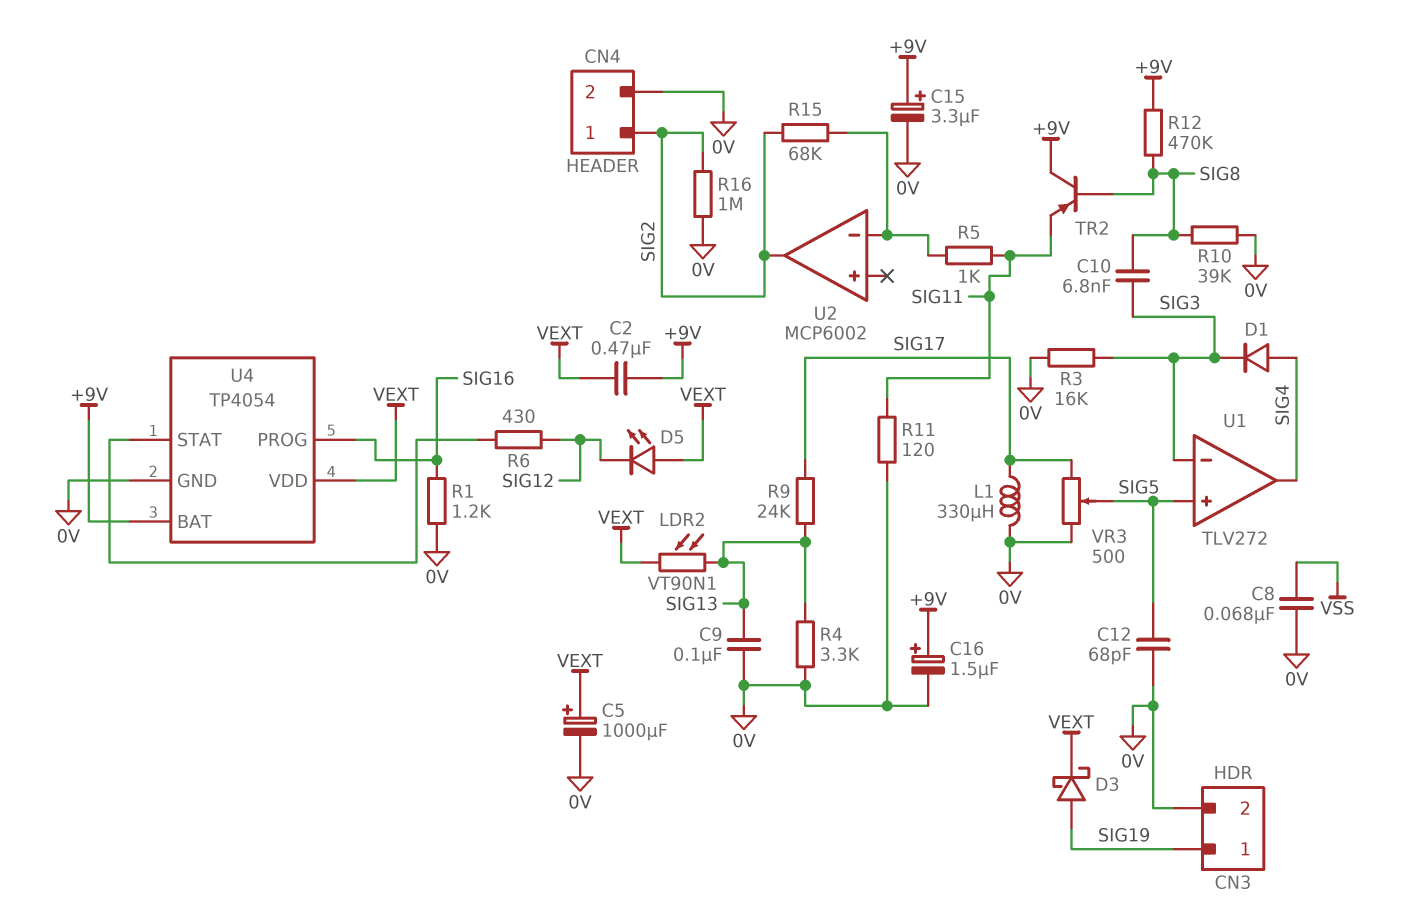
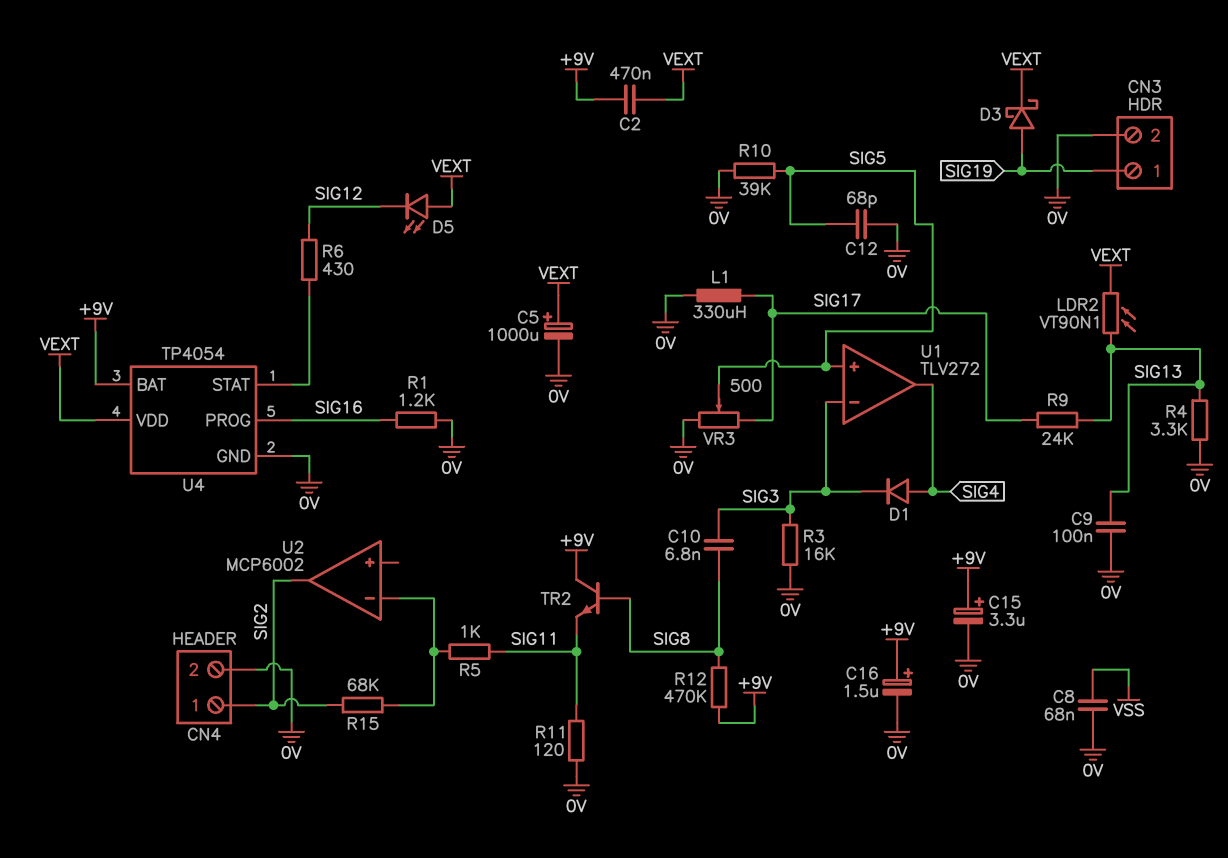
R10: 39k (0V, SIG8) -> 39k (0V, SIG5)
R16: 1M (0V, SIG2) -> none
TR2: PNP (B SIG8, C +9V, E SIG11) -> NPN (B SIG8, C +9V, E SIG11)

